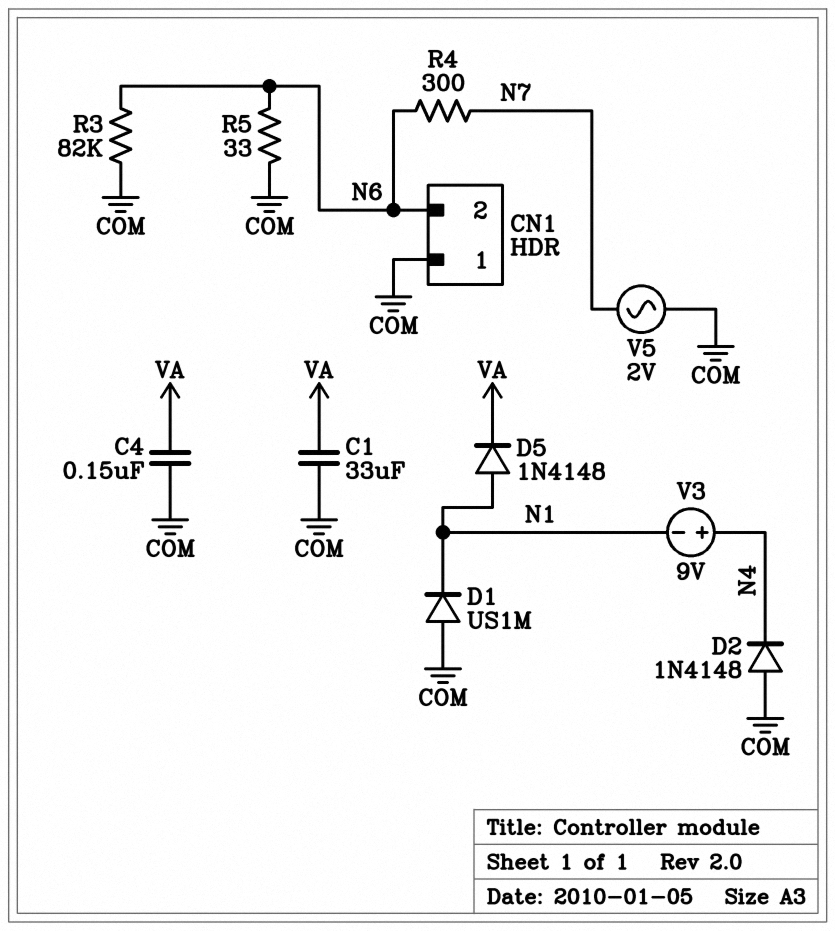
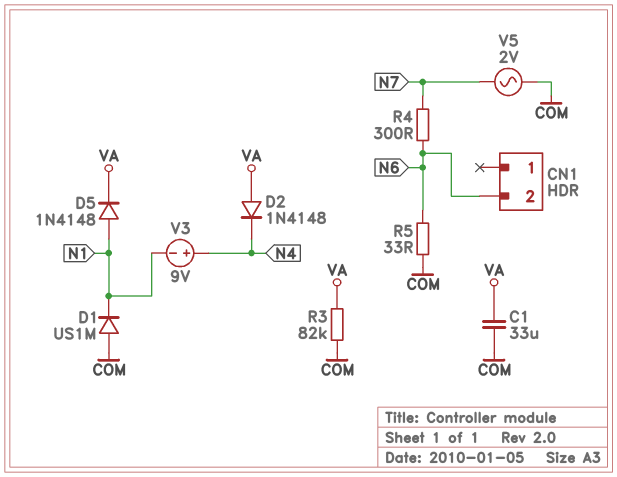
C4: 150nF (COM, VA) -> none
CN1 pin 1: COM -> none
D2: diode 1N4148 (A COM, K N4) -> diode 1N4148 (A VA, K N4)
R3: 82k (COM, N6) -> 82k (COM, VA)

